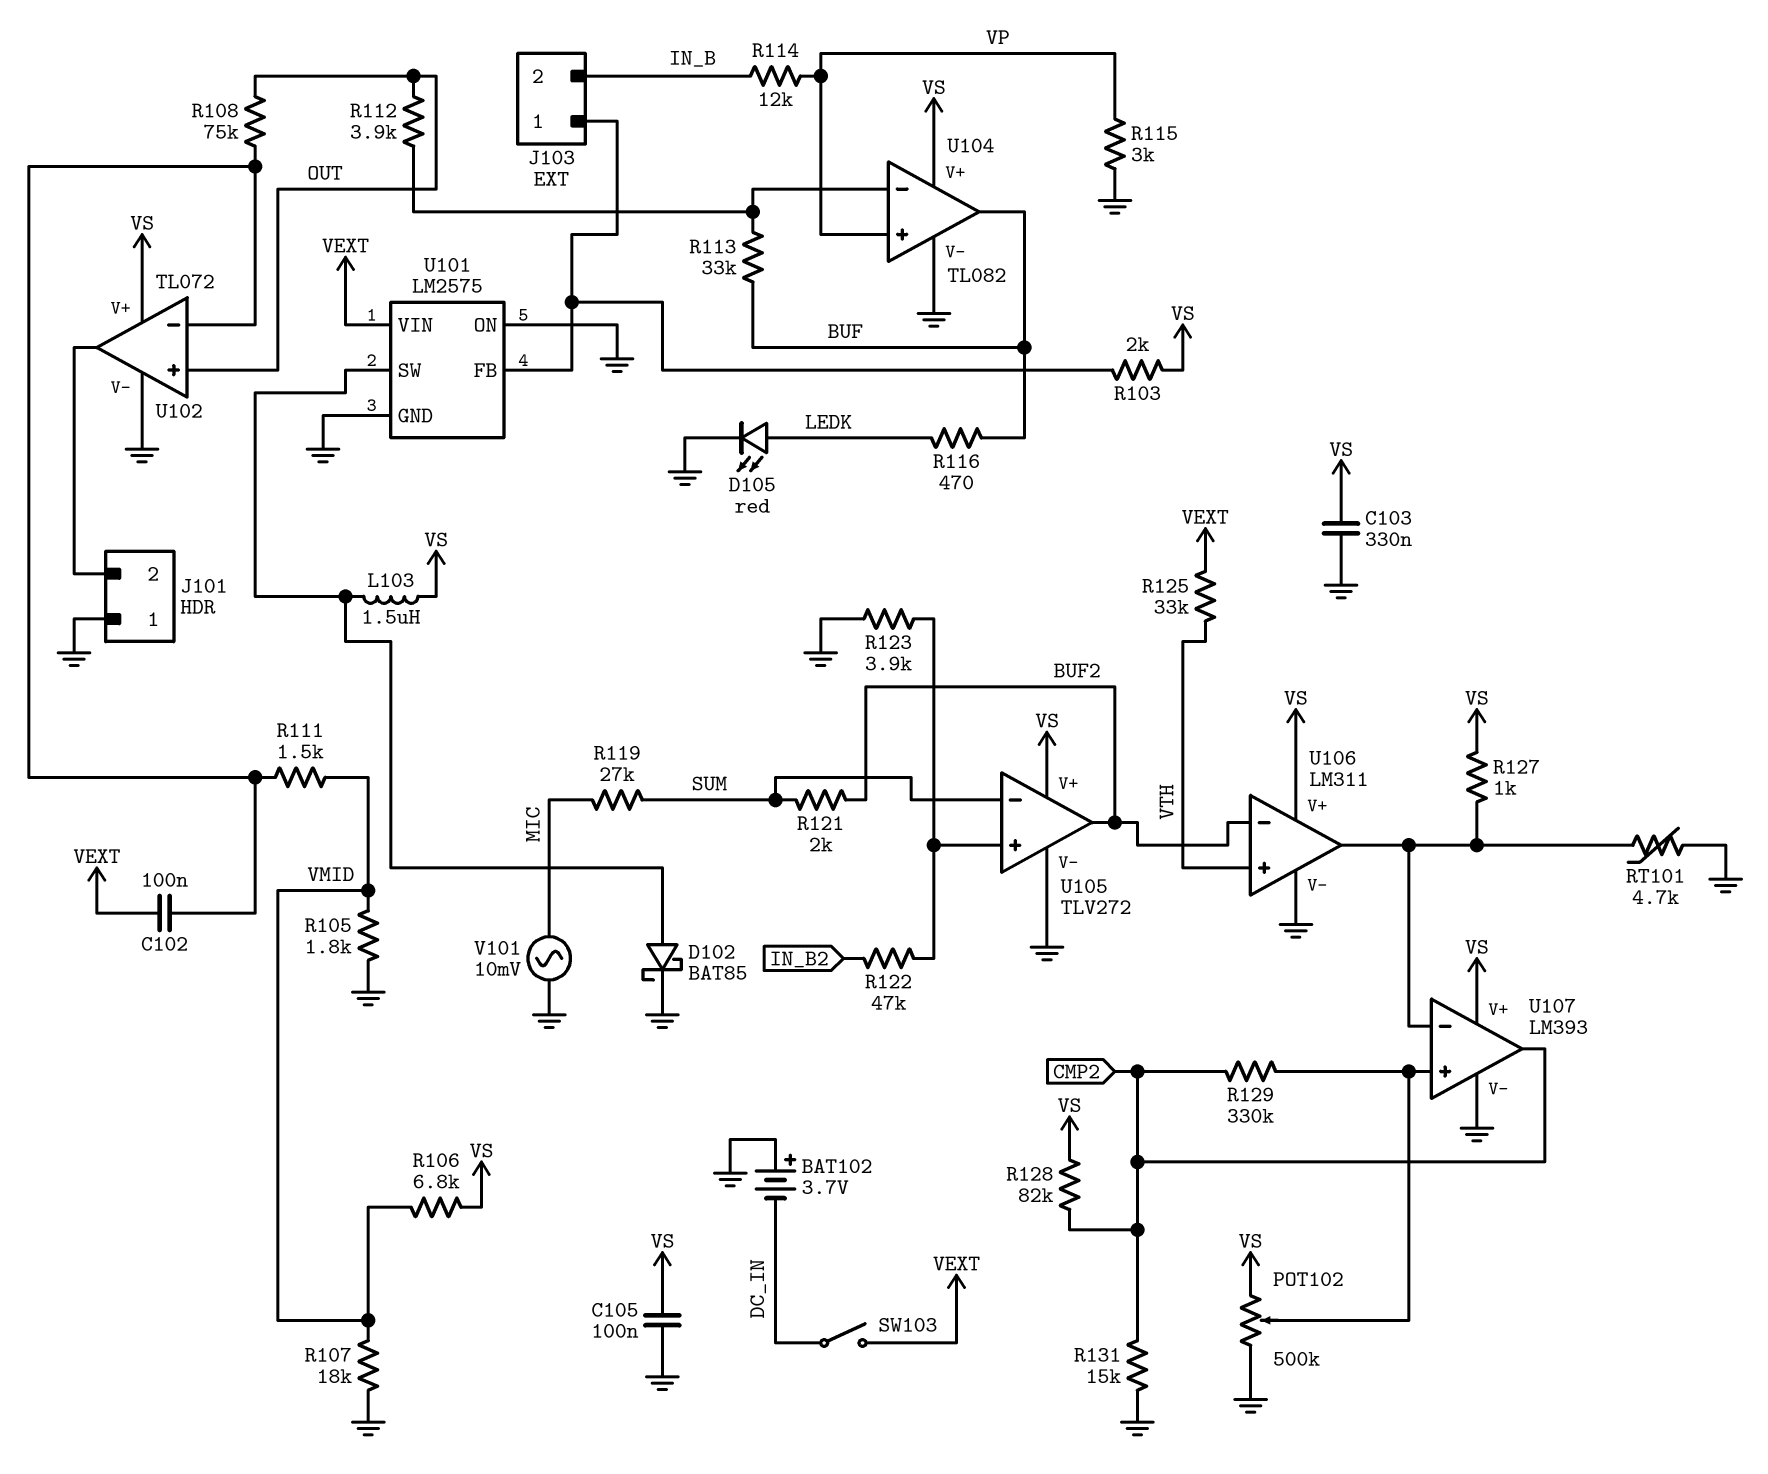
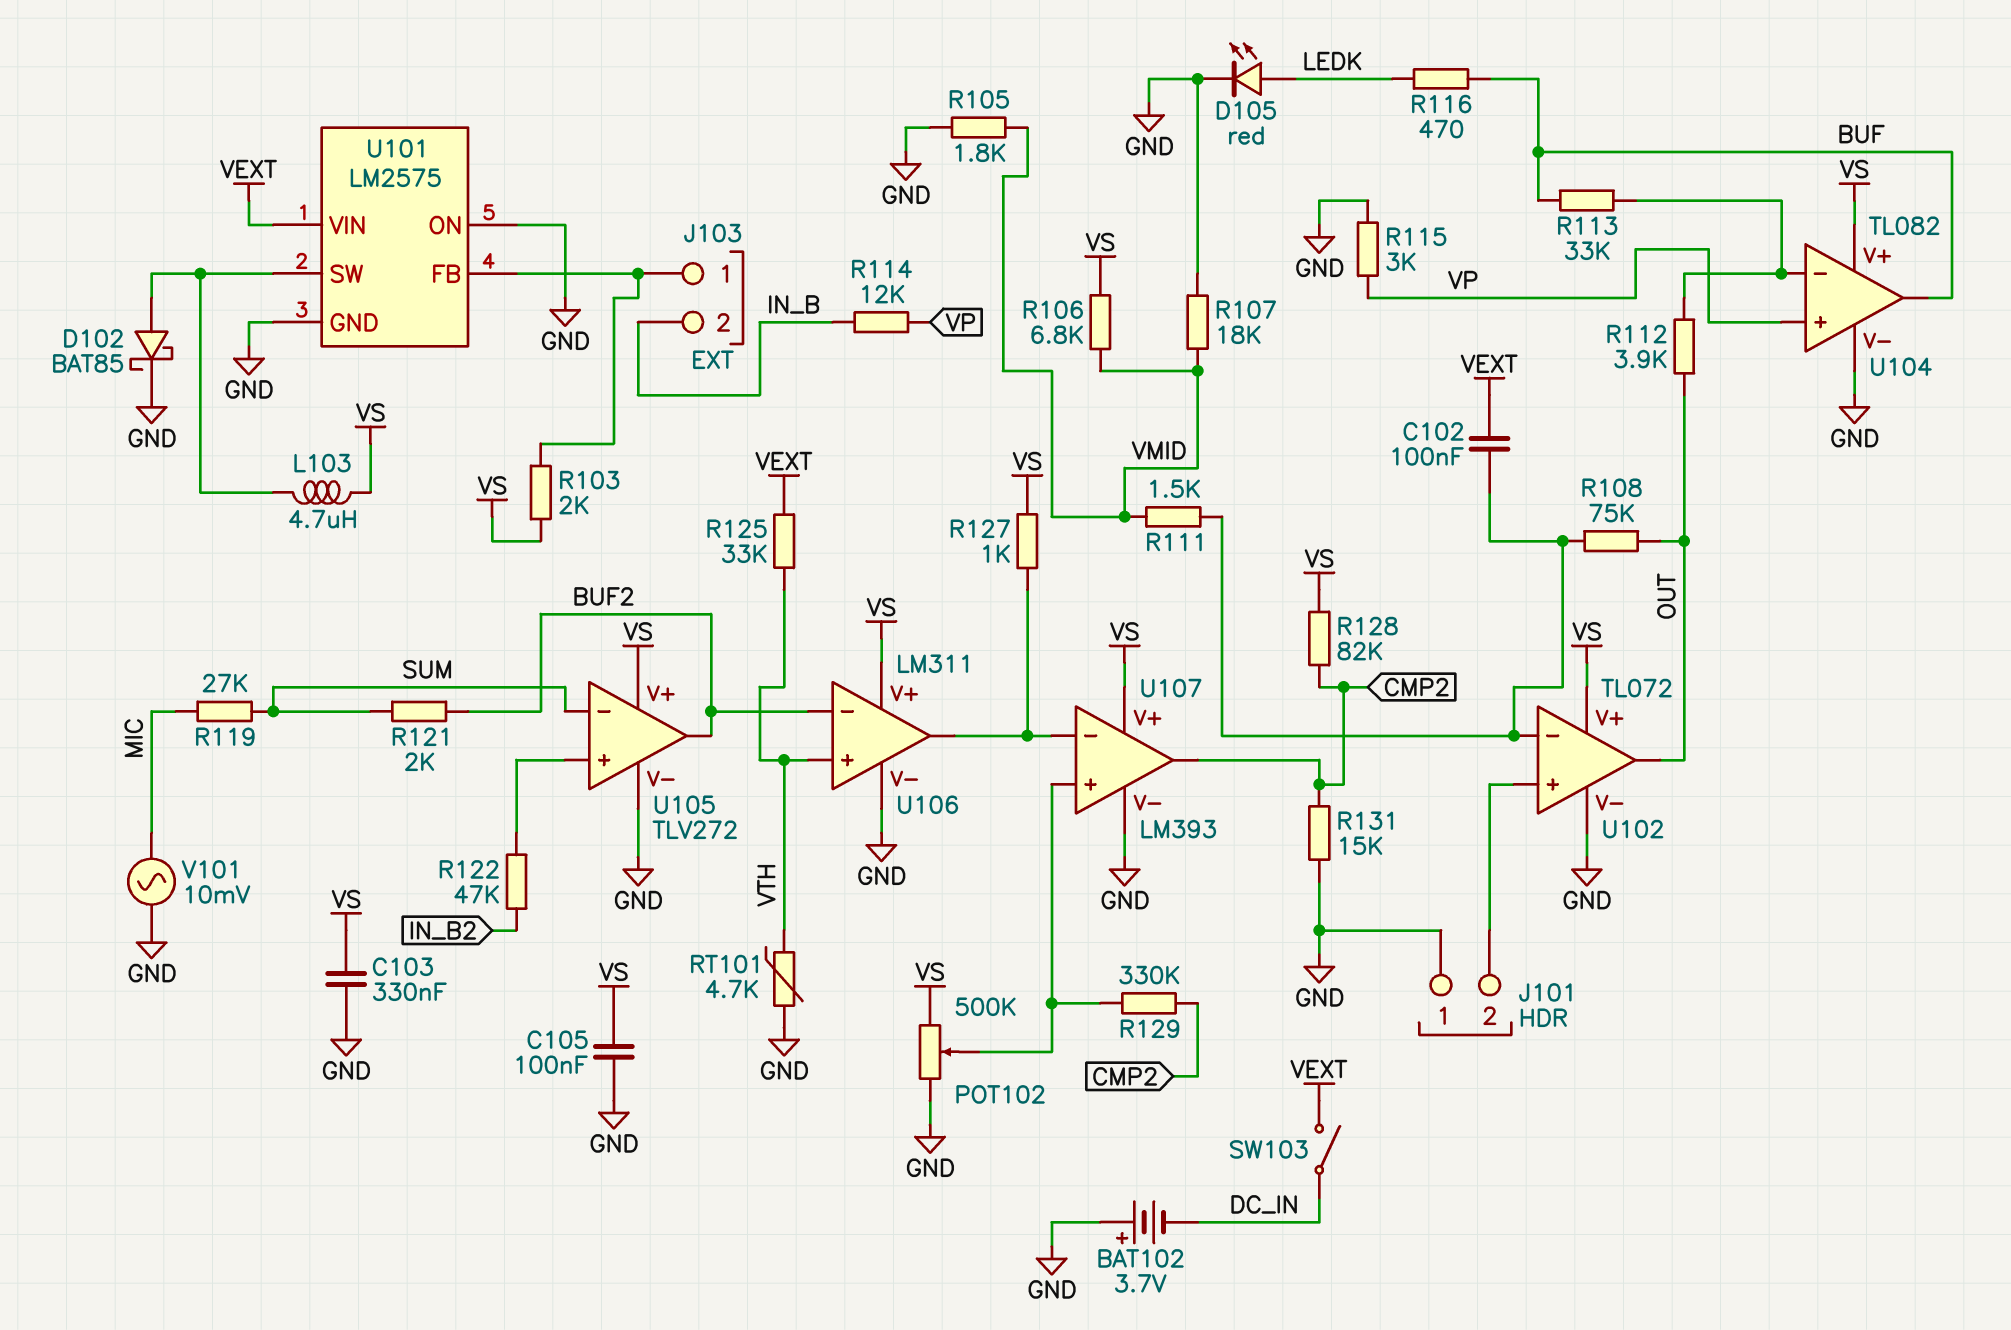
L103: 1.5uH (U101/SW, VS) -> 4.7uH (U101/SW, VS)
R123: 3.9k (GND, U105/in+) -> none
RT101: 4.7k (GND, U106/out) -> 4.7k (GND, VTH)
U102 pin in+: OUT -> J101/2
U102 pin out: J101/2 -> OUT

